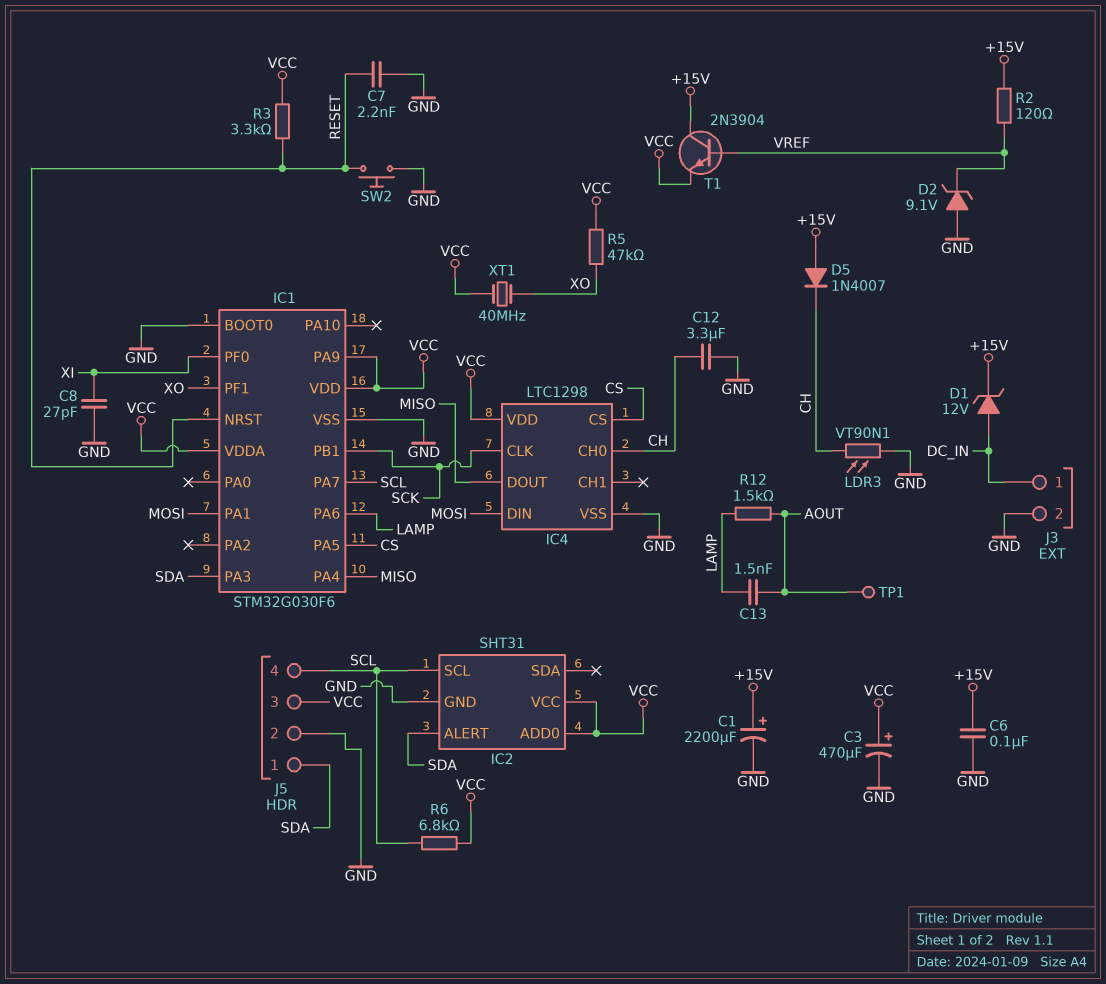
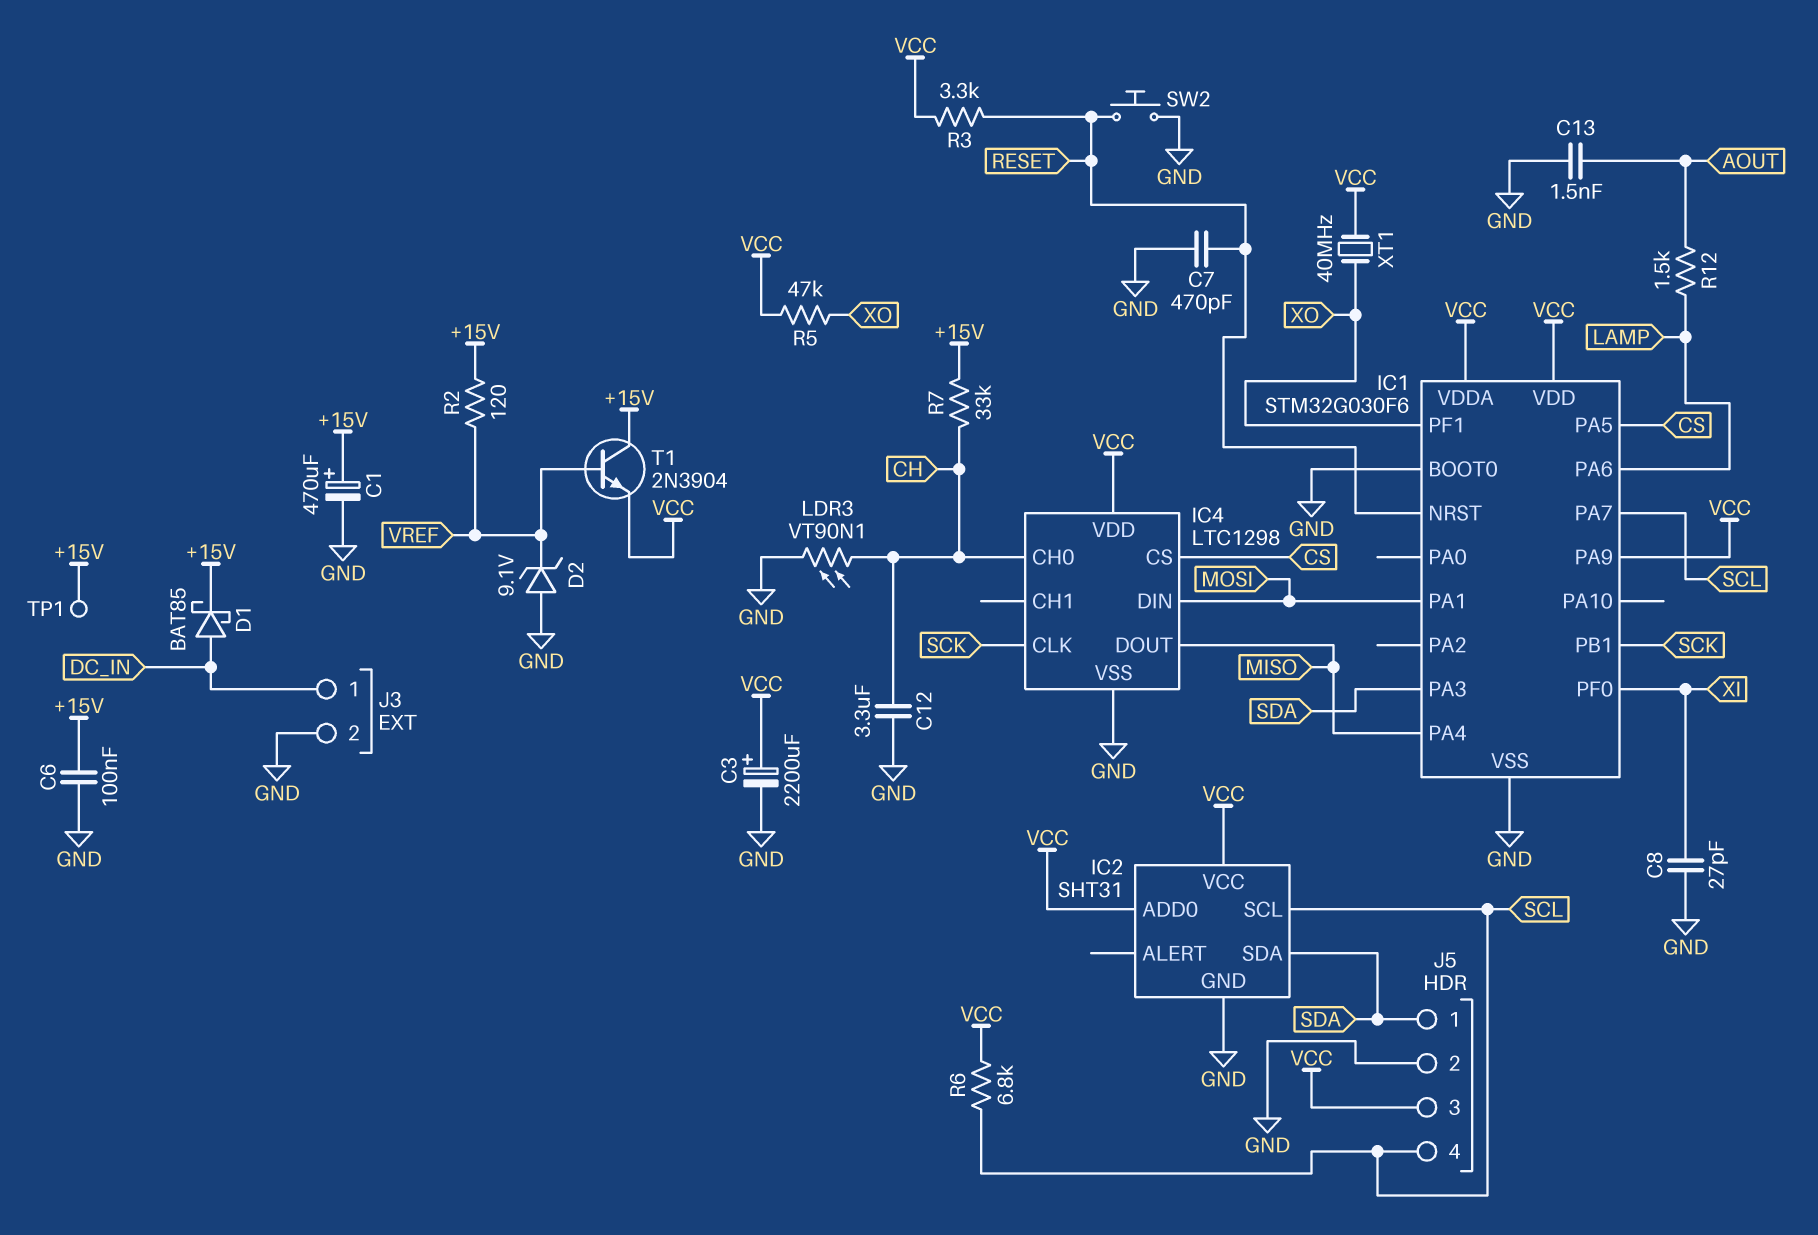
C1: 2200uF (plus +15V, minus GND) -> 470uF (plus +15V, minus GND)
C3: 470uF (plus VCC, minus GND) -> 2200uF (plus VCC, minus GND)
C7: 2.2nF (GND, RESET) -> 470pF (GND, RESET)
C13: 1.5nF (AOUT, LAMP) -> 1.5nF (AOUT, GND)
D1: zener 12V (A DC_IN, K +15V) -> schottky BAT85 (A DC_IN, K +15V)
D5: diode 1N4007 (A +15V, K CH) -> none
IC2 pin ALERT: SDA -> none
IC2 pin SDA: none -> SDA
R7: none -> 33k (+15V, CH)
TP1: test point (AOUT) -> test point (+15V)

